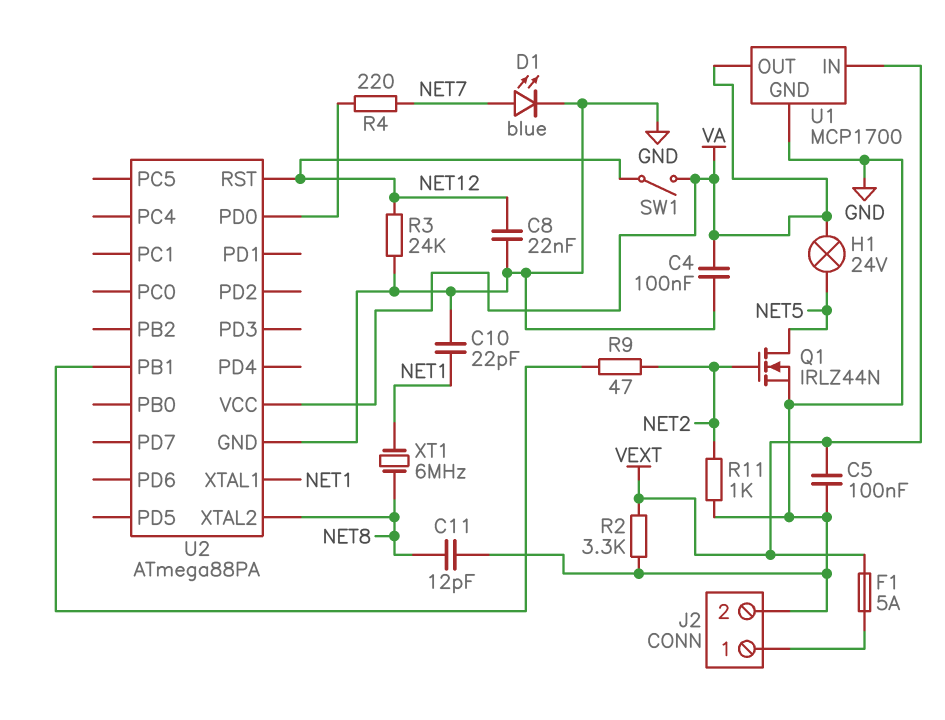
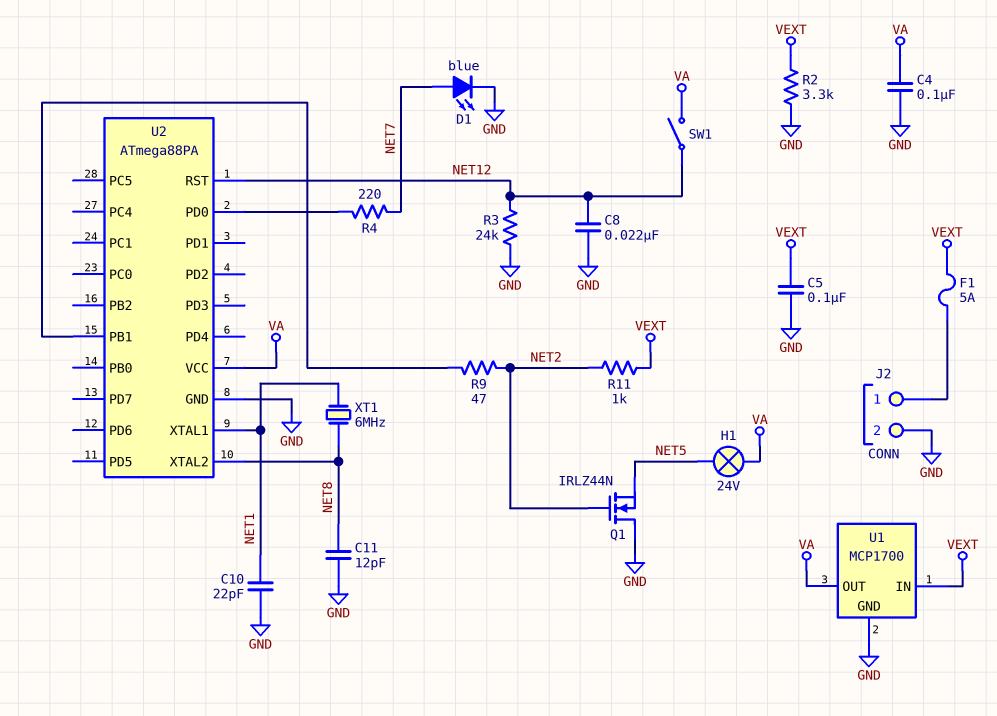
Q1: NMOS IRLZ44N (G NET2, D NET5, S GND) -> NMOS IRLZ44N (G NET2, D GND, S NET5)
R11: 1k (GND, NET2) -> 1k (NET2, VEXT)

